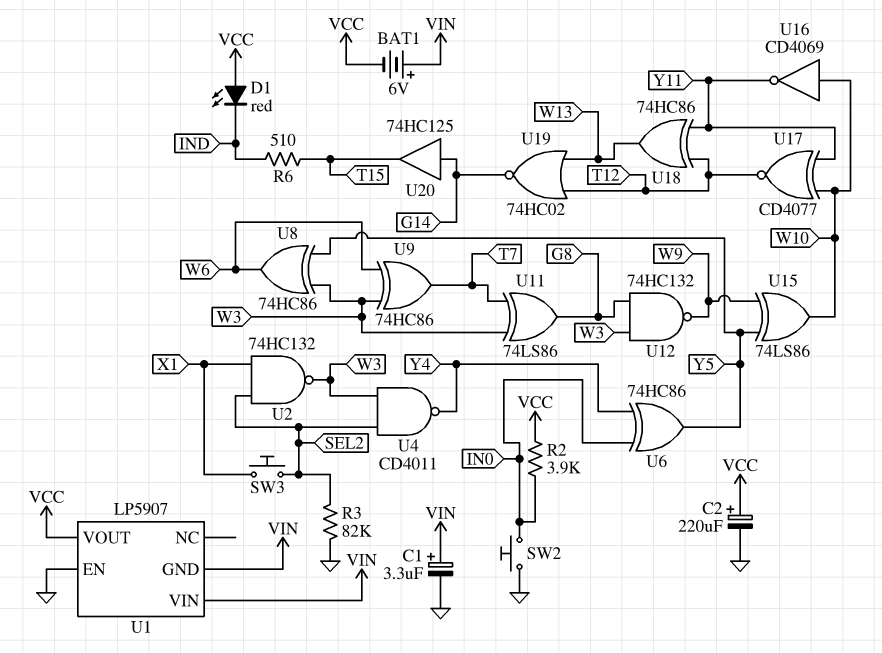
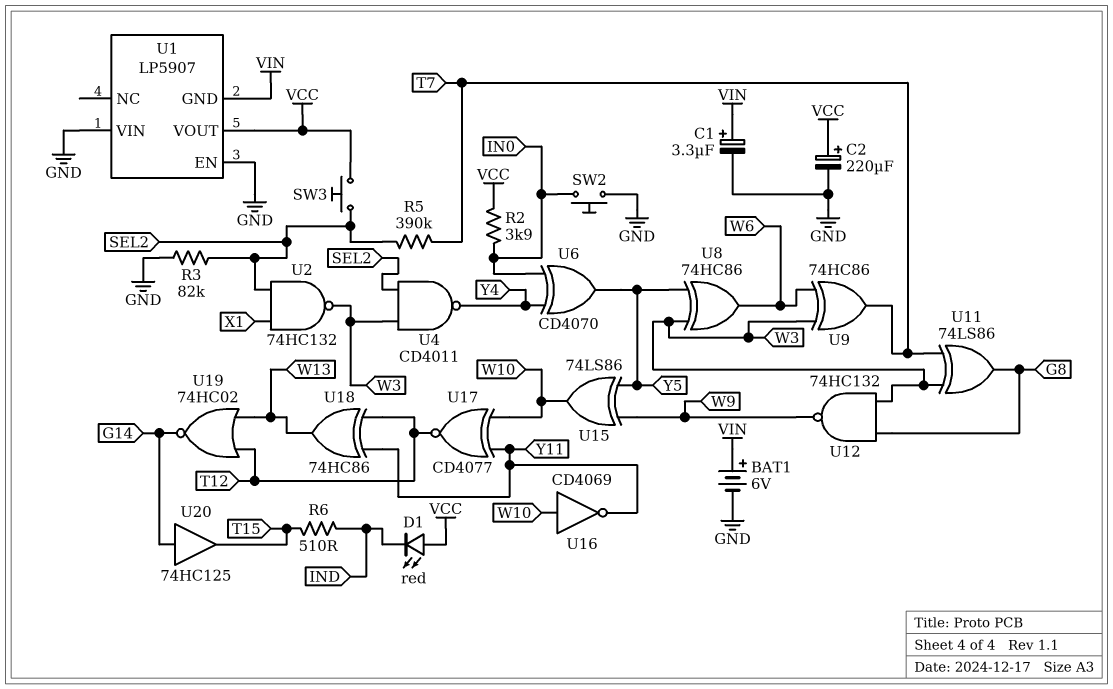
BAT1: 6V (plus VIN, minus VCC) -> 6V (plus VIN, minus GND)
R5: none -> 390k (SEL2, T7)
SW3: button (SEL2, X1) -> button (SEL2, VCC)
U1 pin VIN: VIN -> GND
U6: XOR 74HC86 (in IN0, in Y4, out Y5) -> XOR CD4070 (in IN0, in Y4, out Y5)

